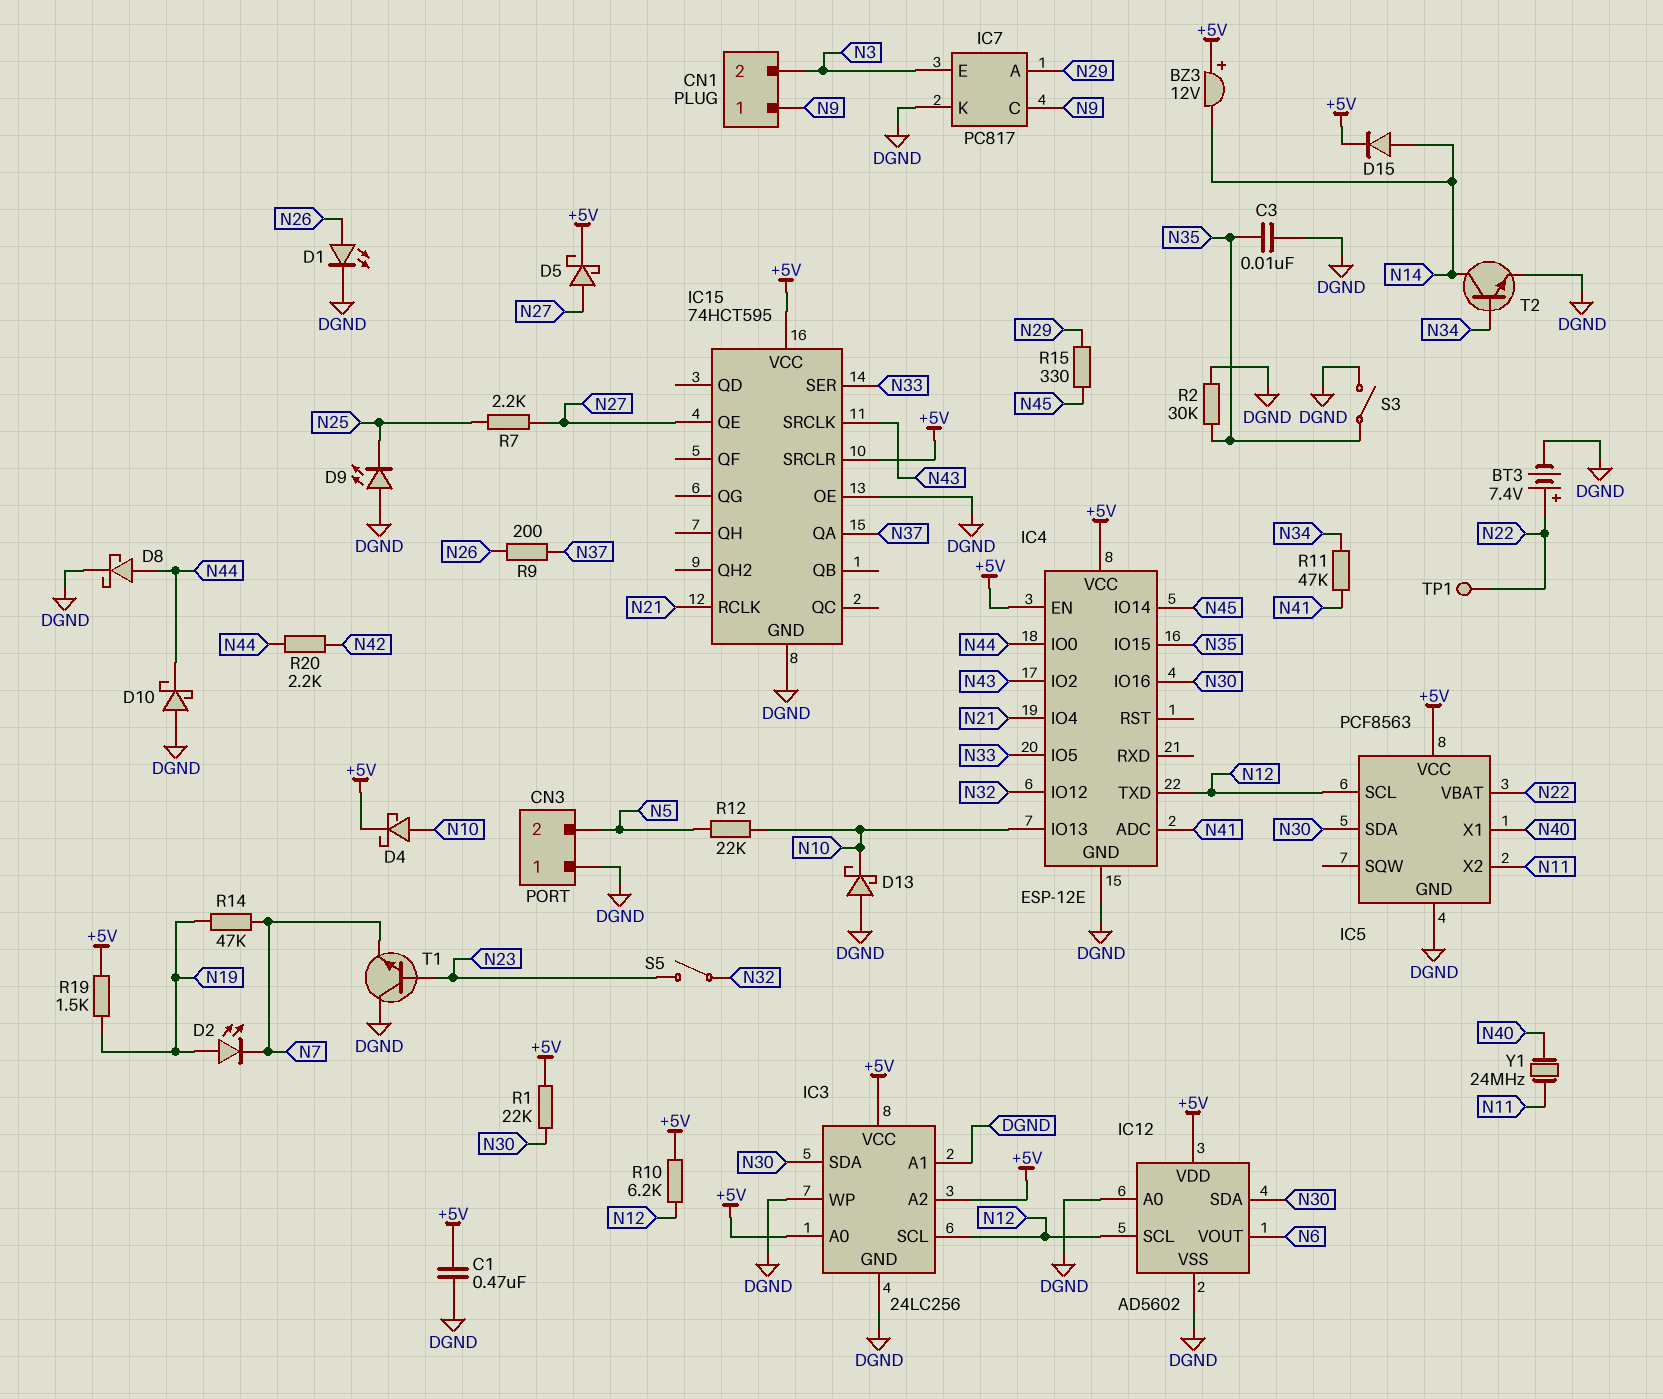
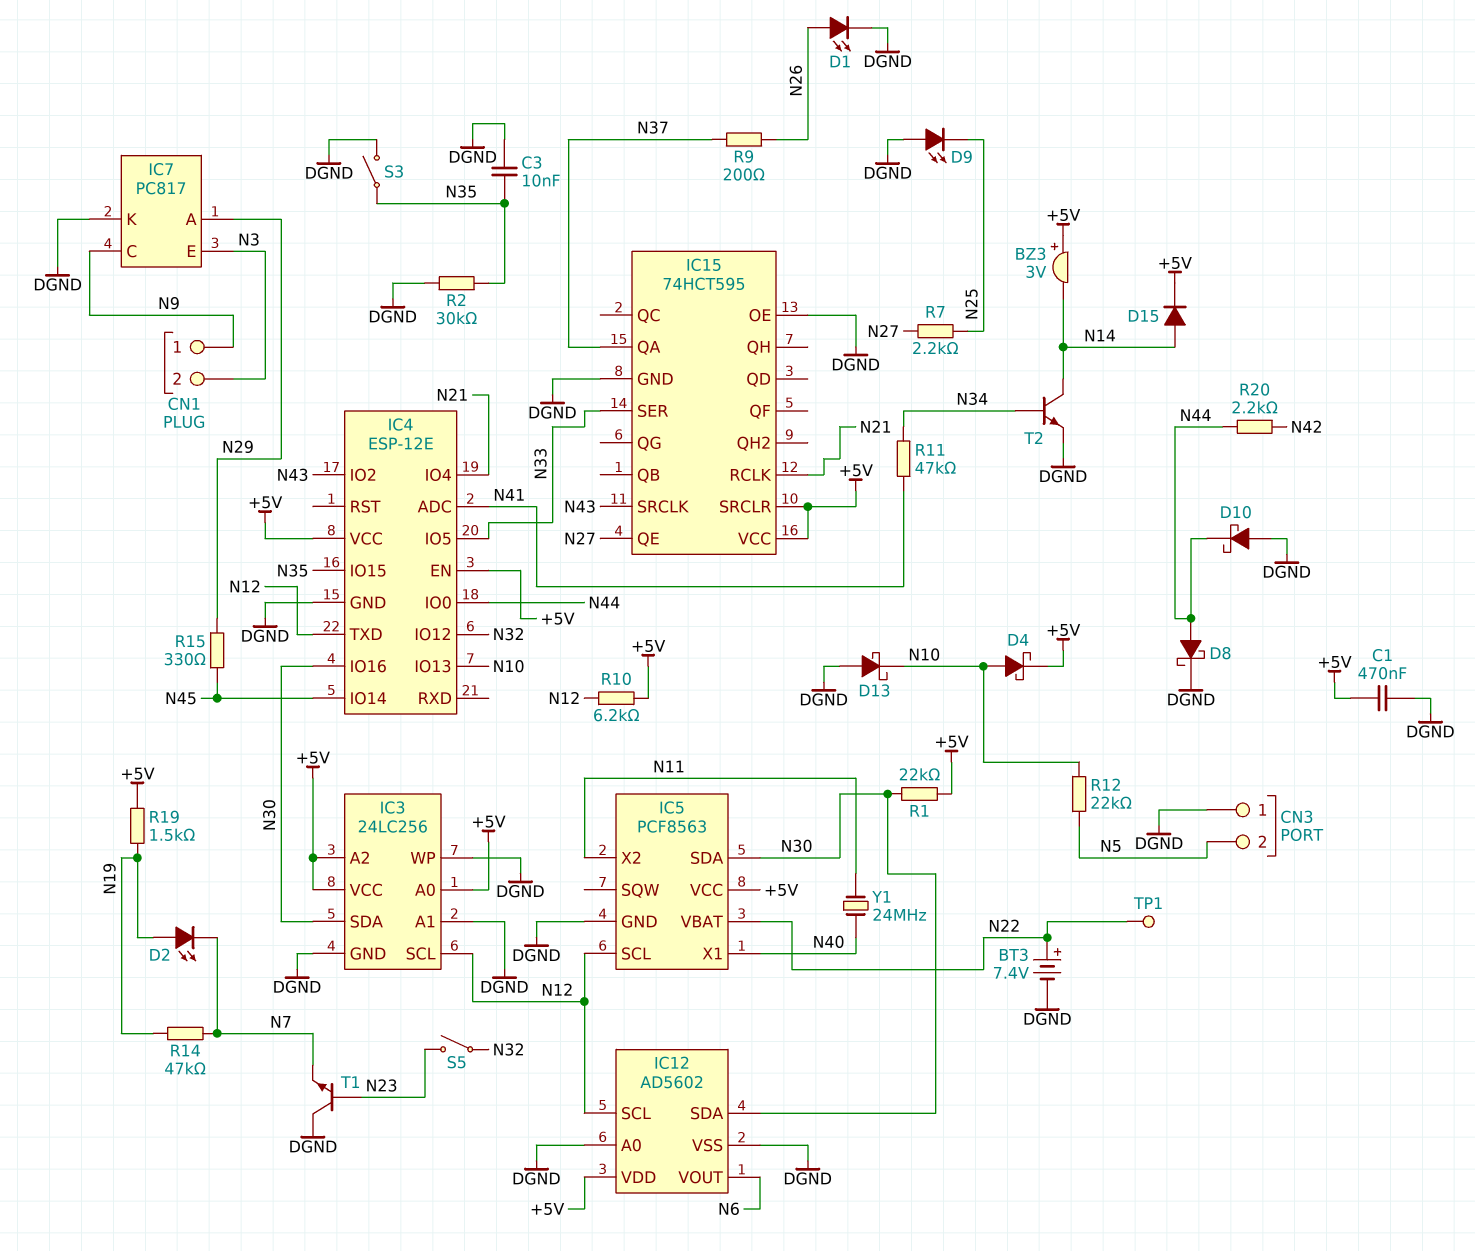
BZ3: buzzer 12V (plus +5V, minus N14) -> buzzer 3V (plus +5V, minus N14)
D5: schottky (A N27, K +5V) -> none

